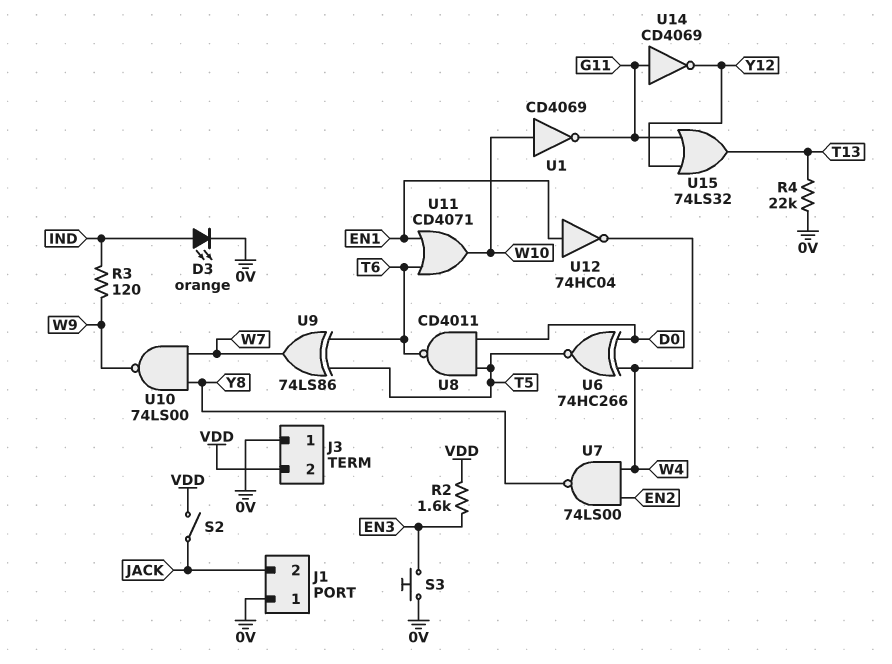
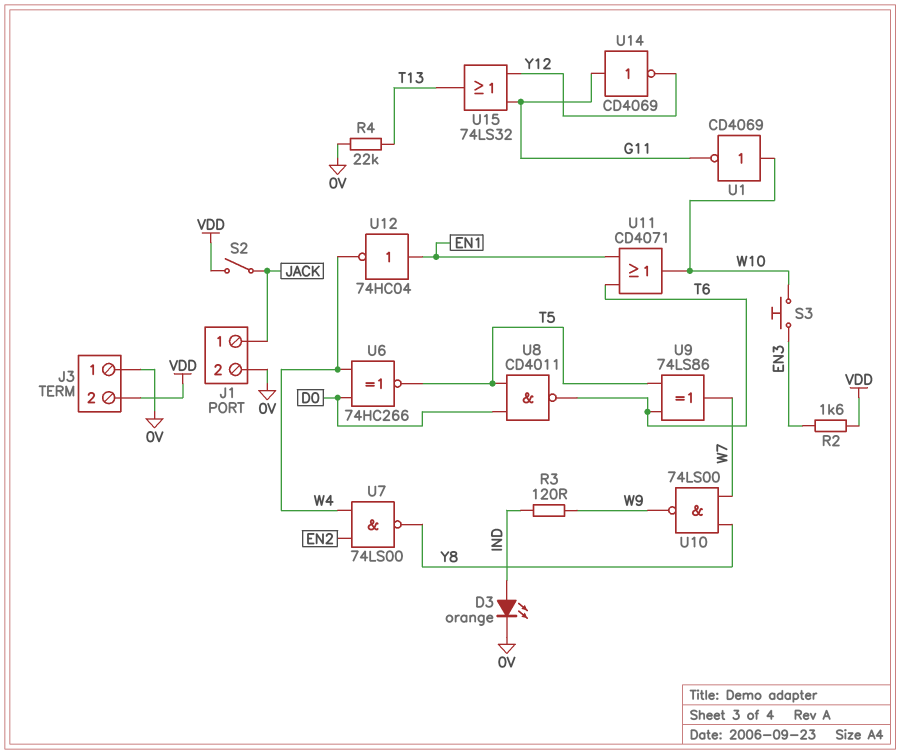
J1 pin 1: 0V -> JACK
J1 pin 2: JACK -> 0V
S3: button (0V, EN3) -> button (EN3, W10)

